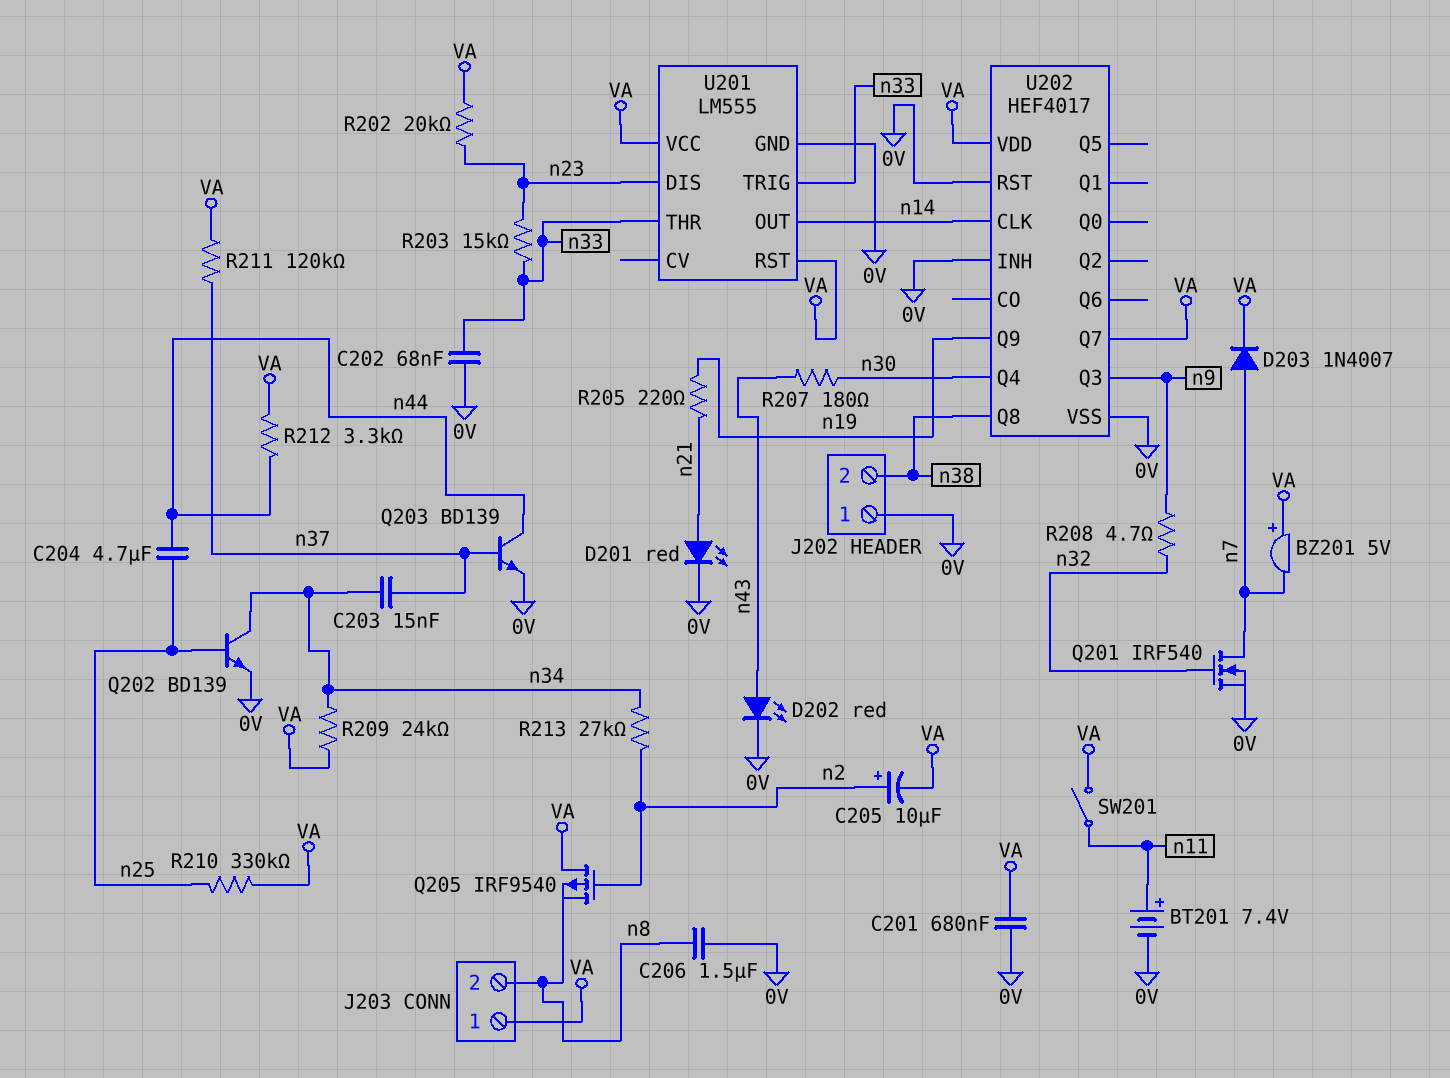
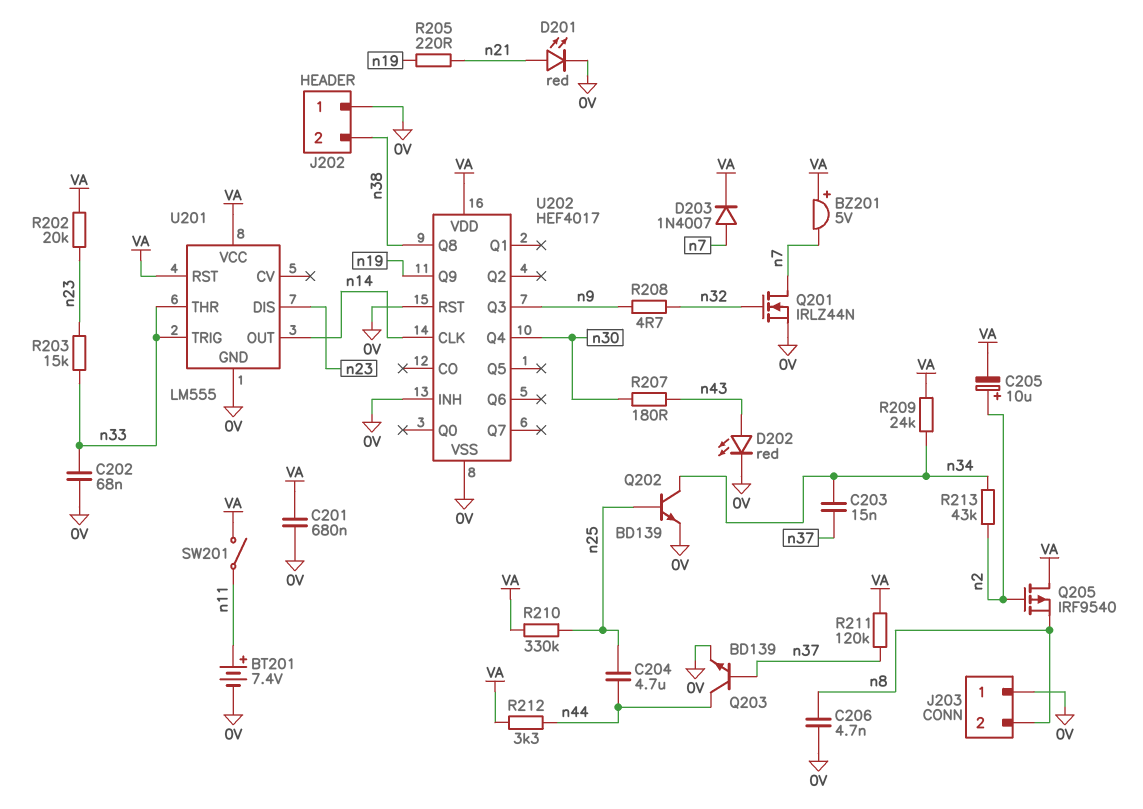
C206: 1.5uF (0V, n8) -> 4.7nF (0V, n8)
J203 pin 1: VA -> 0V
Q201: NMOS IRF540 (G n32, D n7, S 0V) -> NMOS IRLZ44N (G n32, D n7, S 0V)
R213: 27k (n2, n34) -> 43k (n2, n34)
U202 pin Q7: VA -> none

